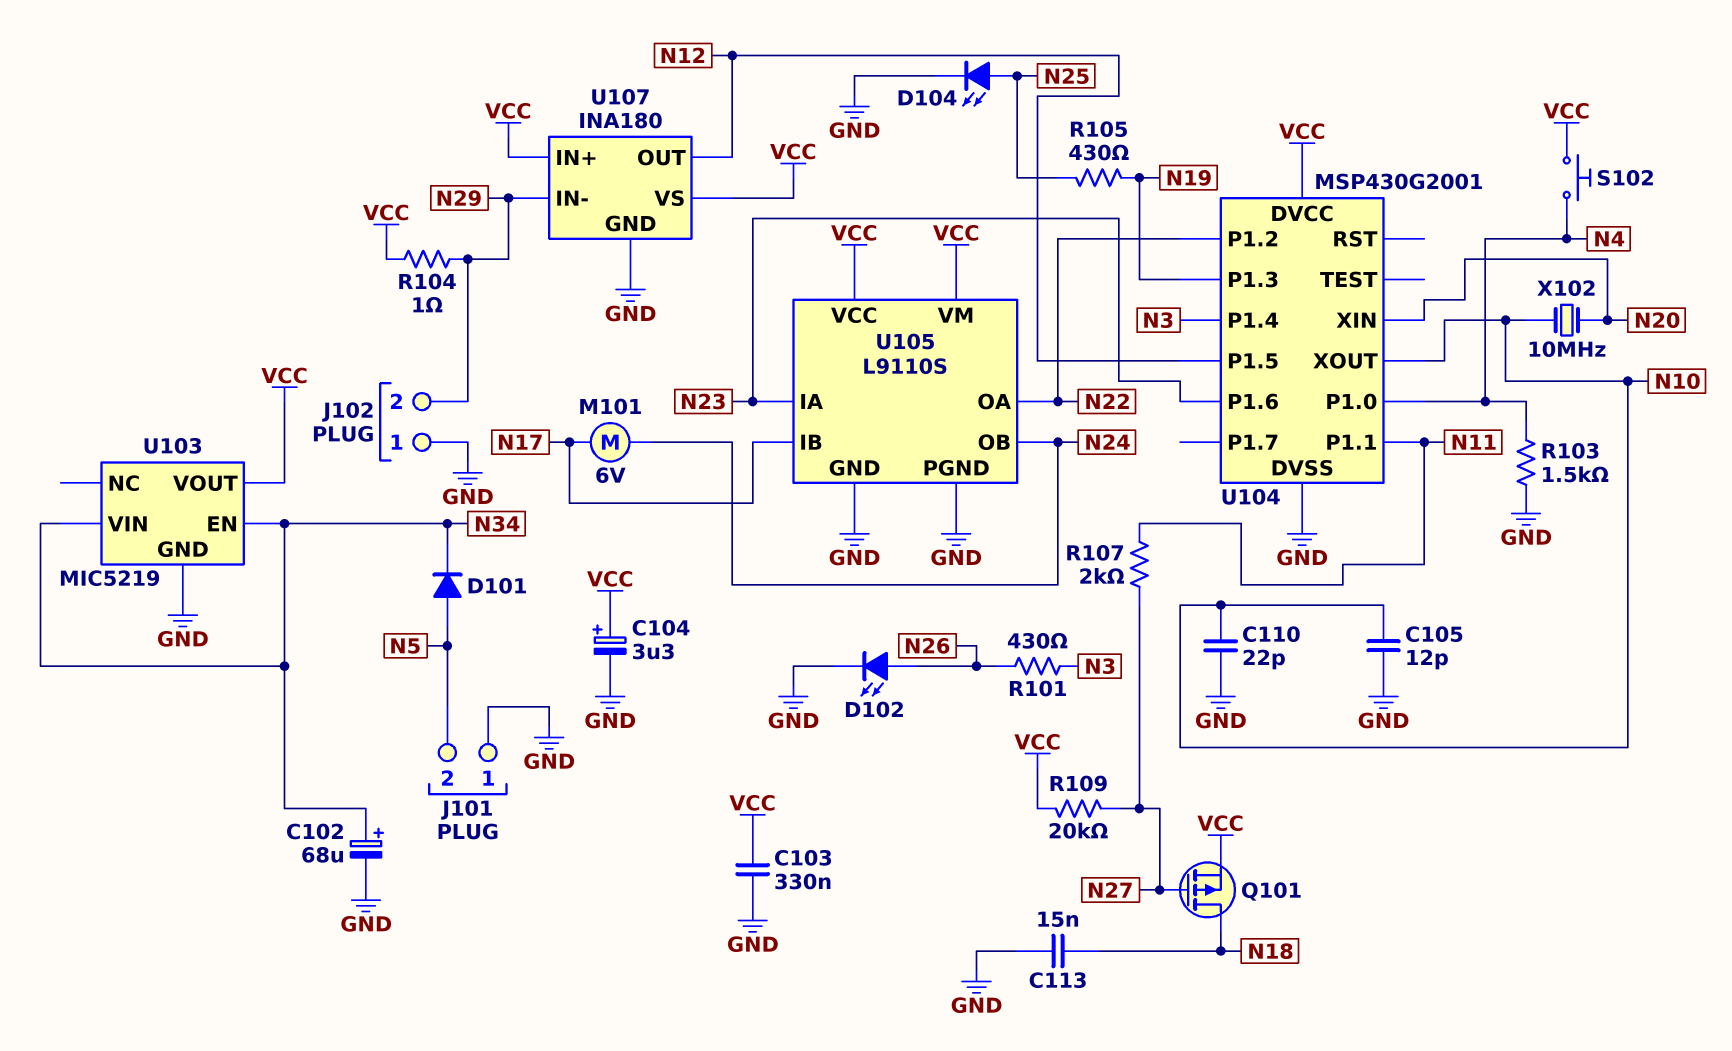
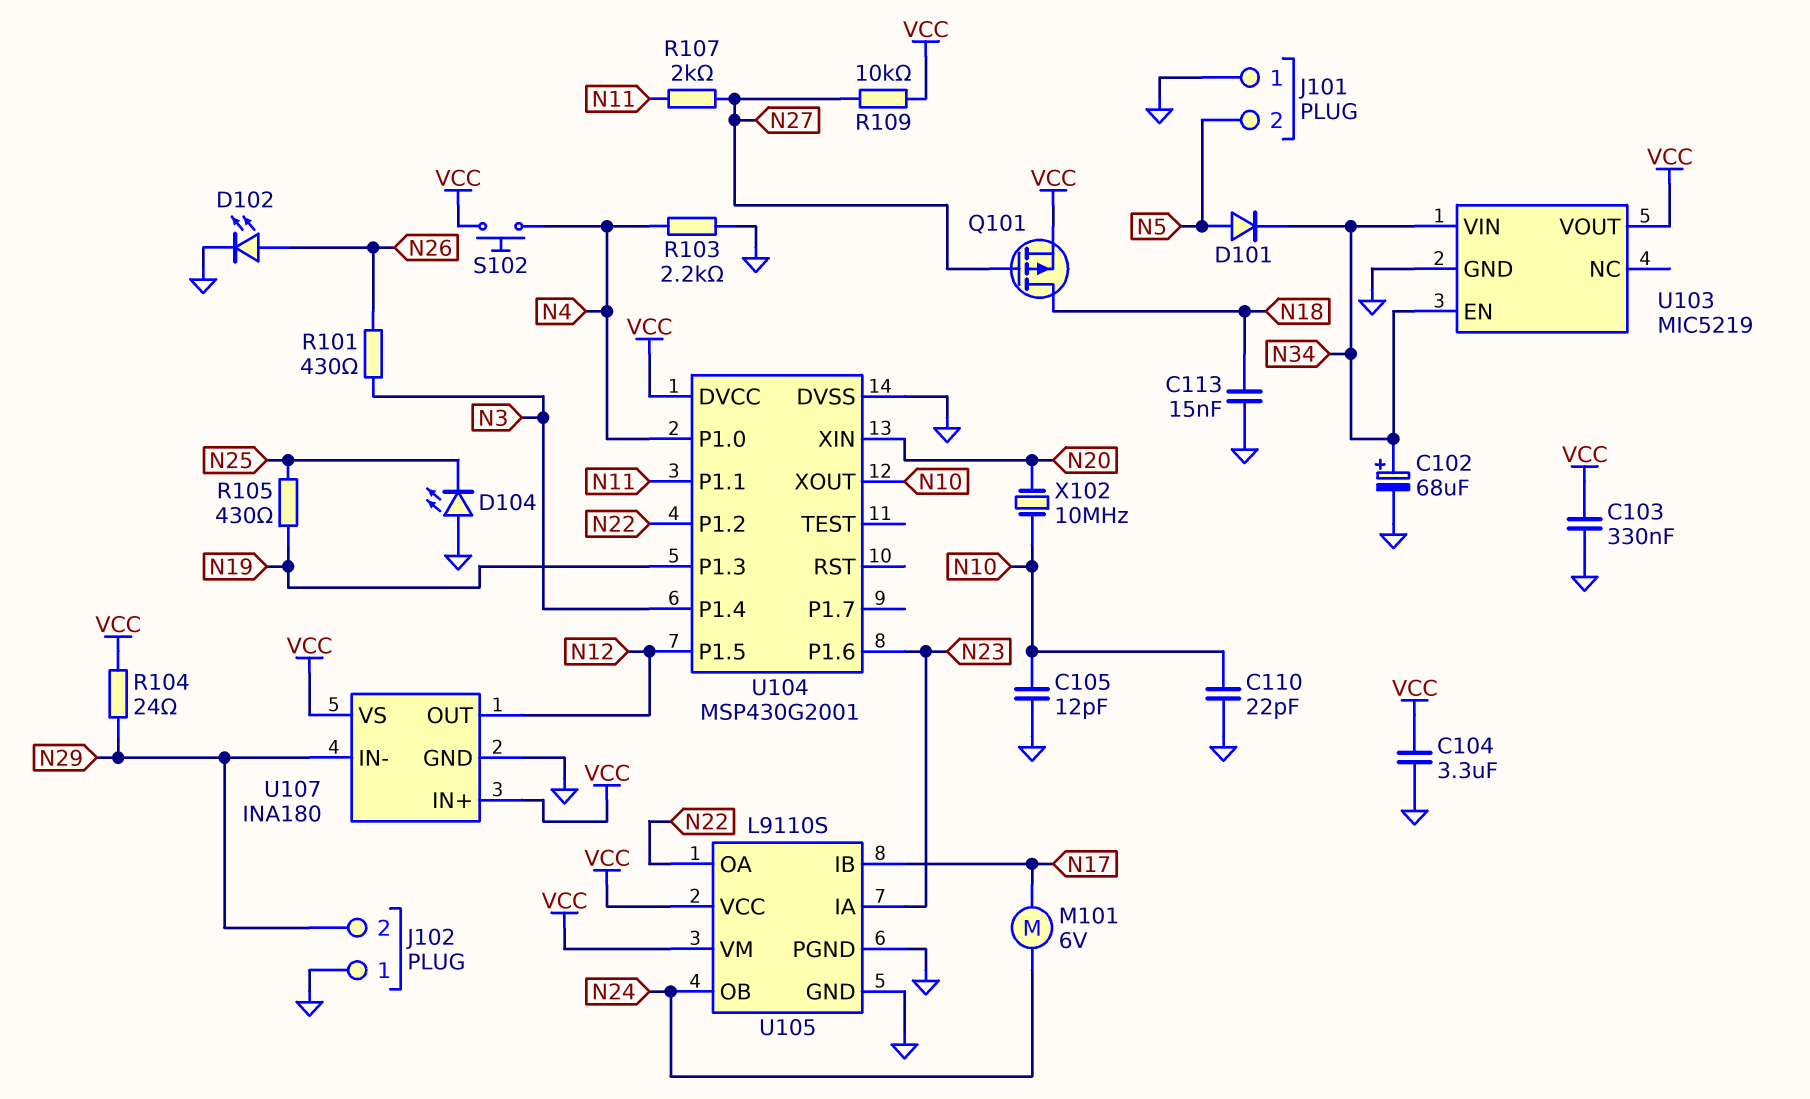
C104: 3.3uF (plus VCC, minus GND) -> 3.3uF (GND, VCC)
D104: LED (A N25, K GND) -> LED (A GND, K N25)
R103: 1.5k (GND, N4) -> 2.2k (GND, N4)
R104: 1 (N29, VCC) -> 24 (N29, VCC)
R109: 20k (N27, VCC) -> 10k (N27, VCC)

